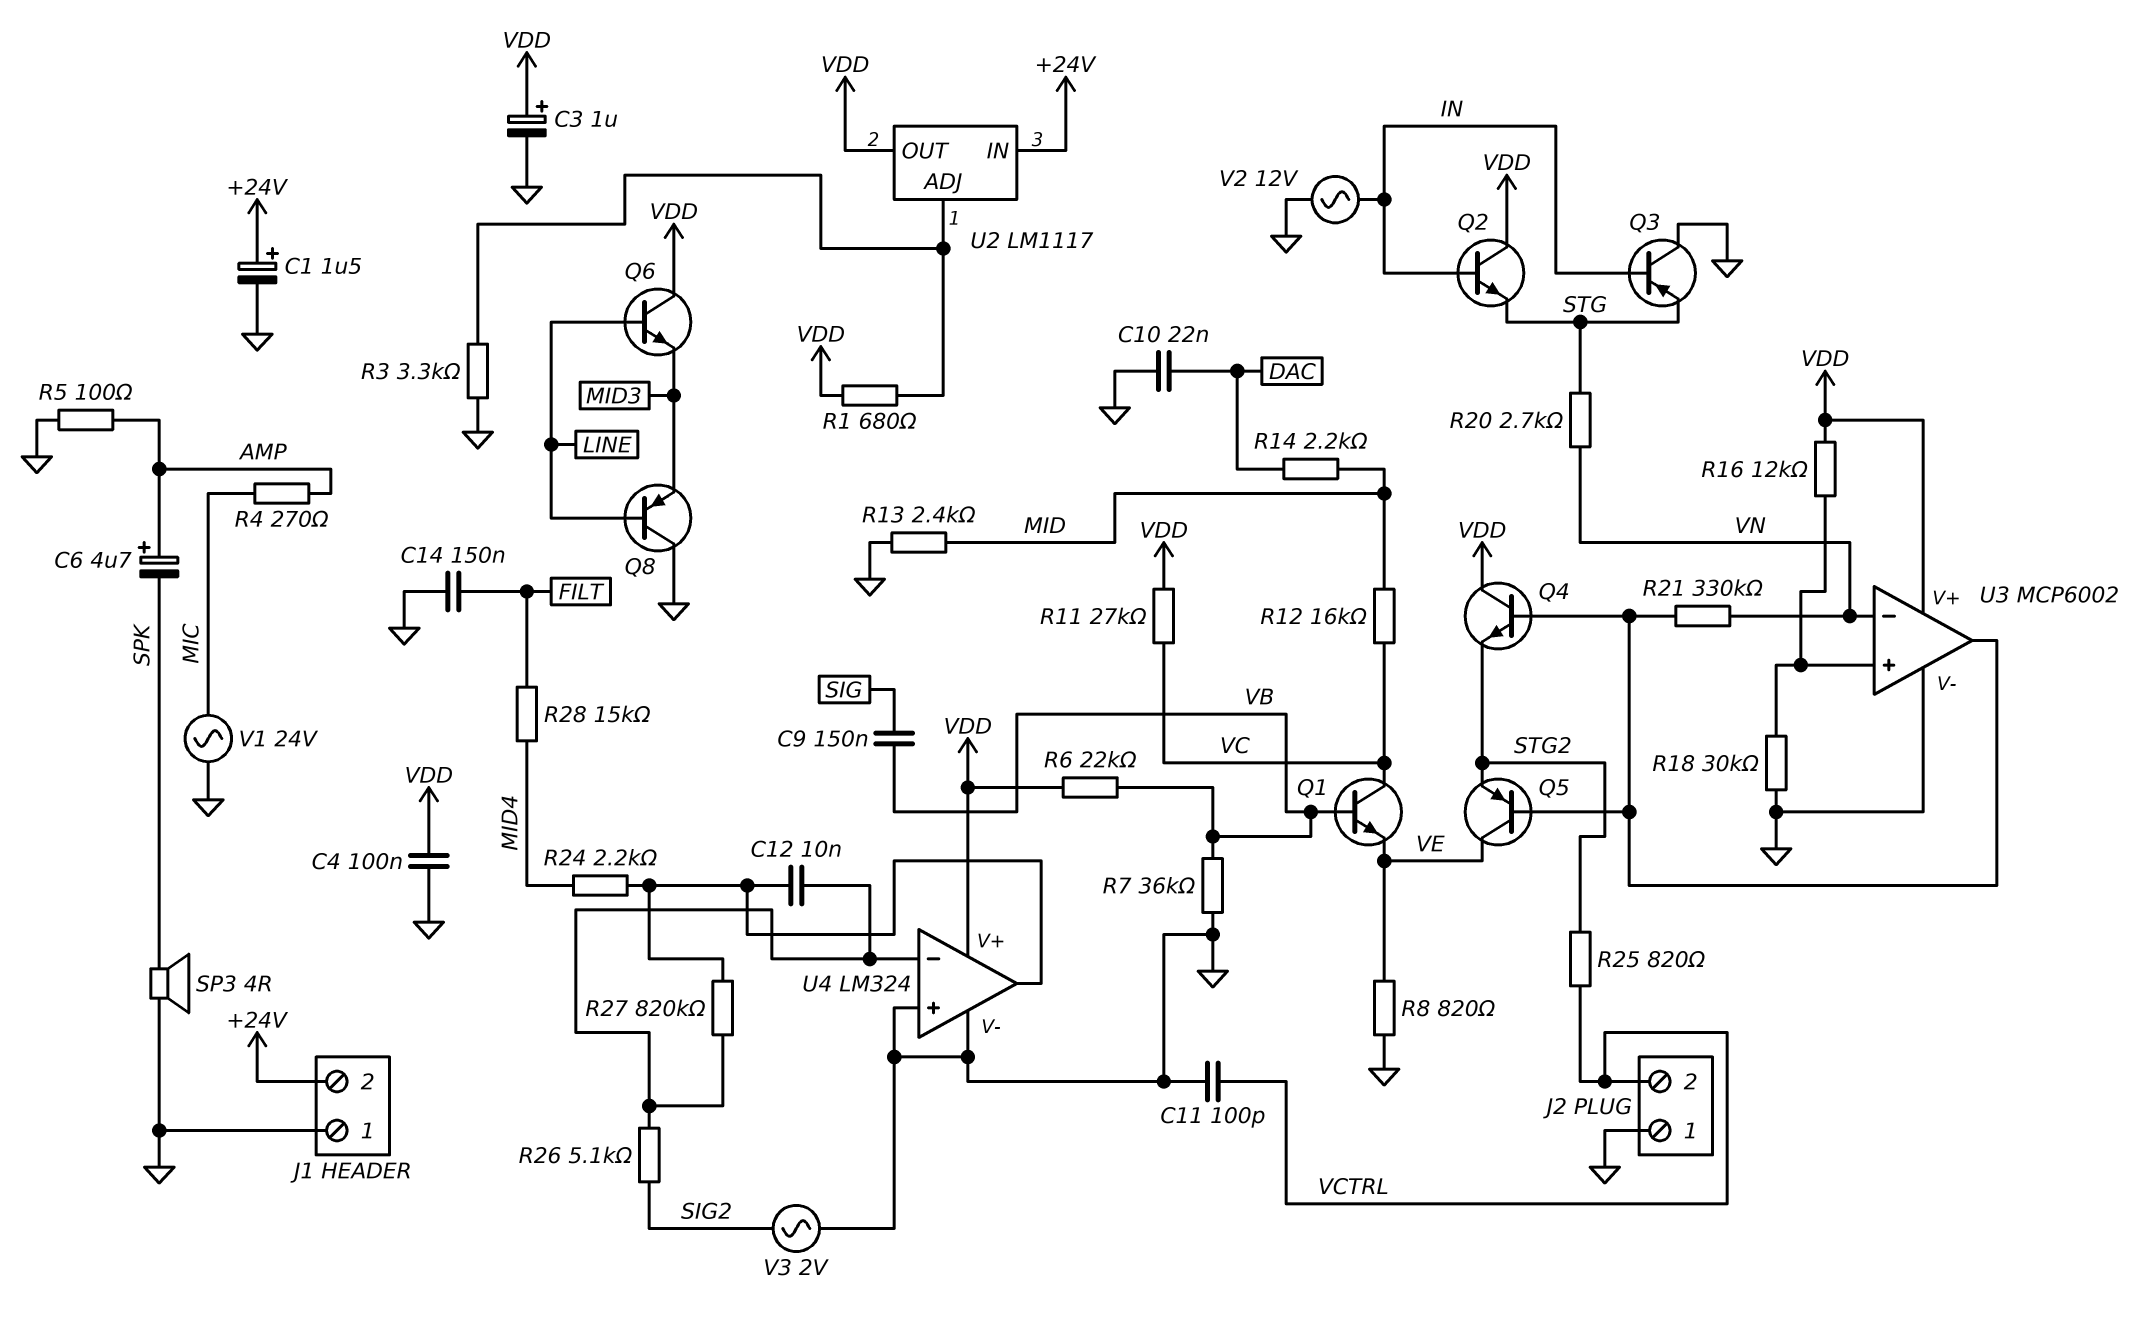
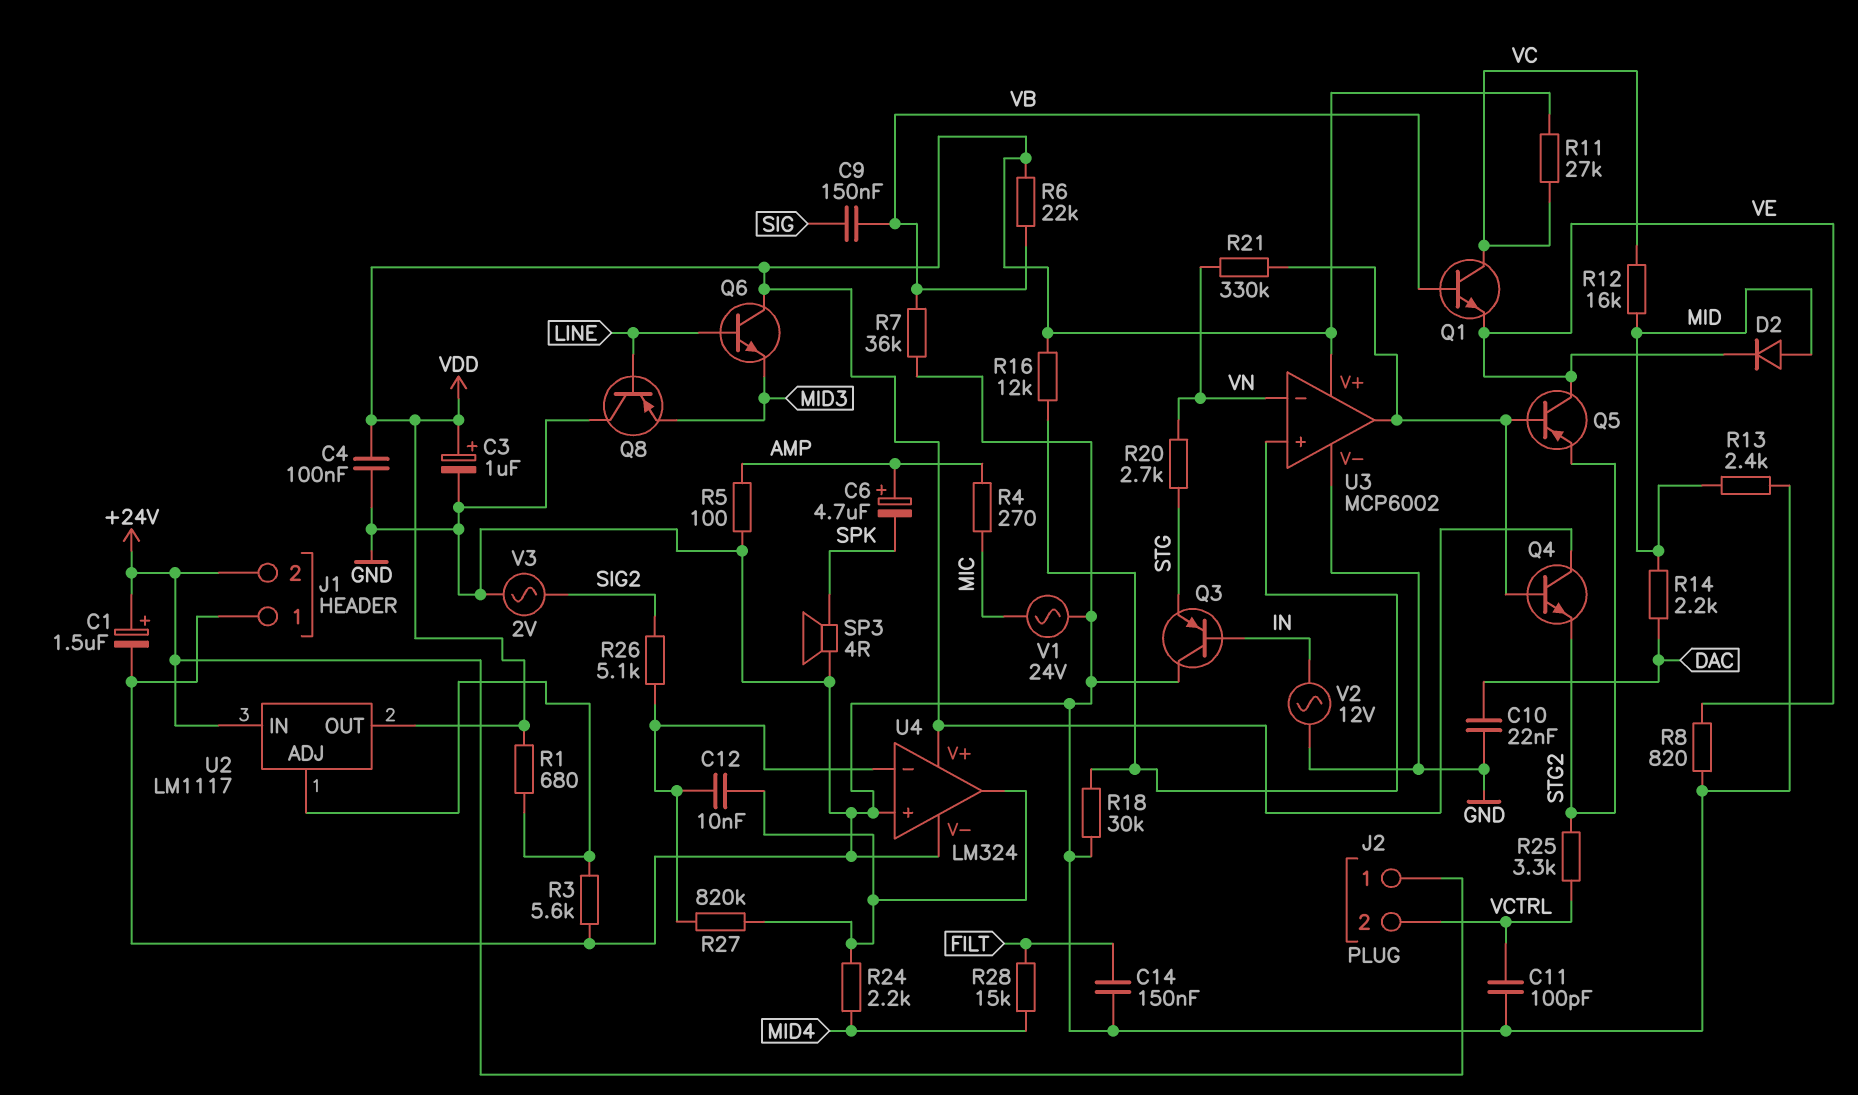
D2: none -> diode (A MID, K VE)
J2 pin 1: GND -> +24V
Q2: NPN (B IN, C VDD, E STG) -> none
R3: 3.3k (GND, U2/ADJ) -> 5.6k (GND, U2/ADJ)
R25: 820 (STG2, VCTRL) -> 3.3k (STG2, VCTRL)

